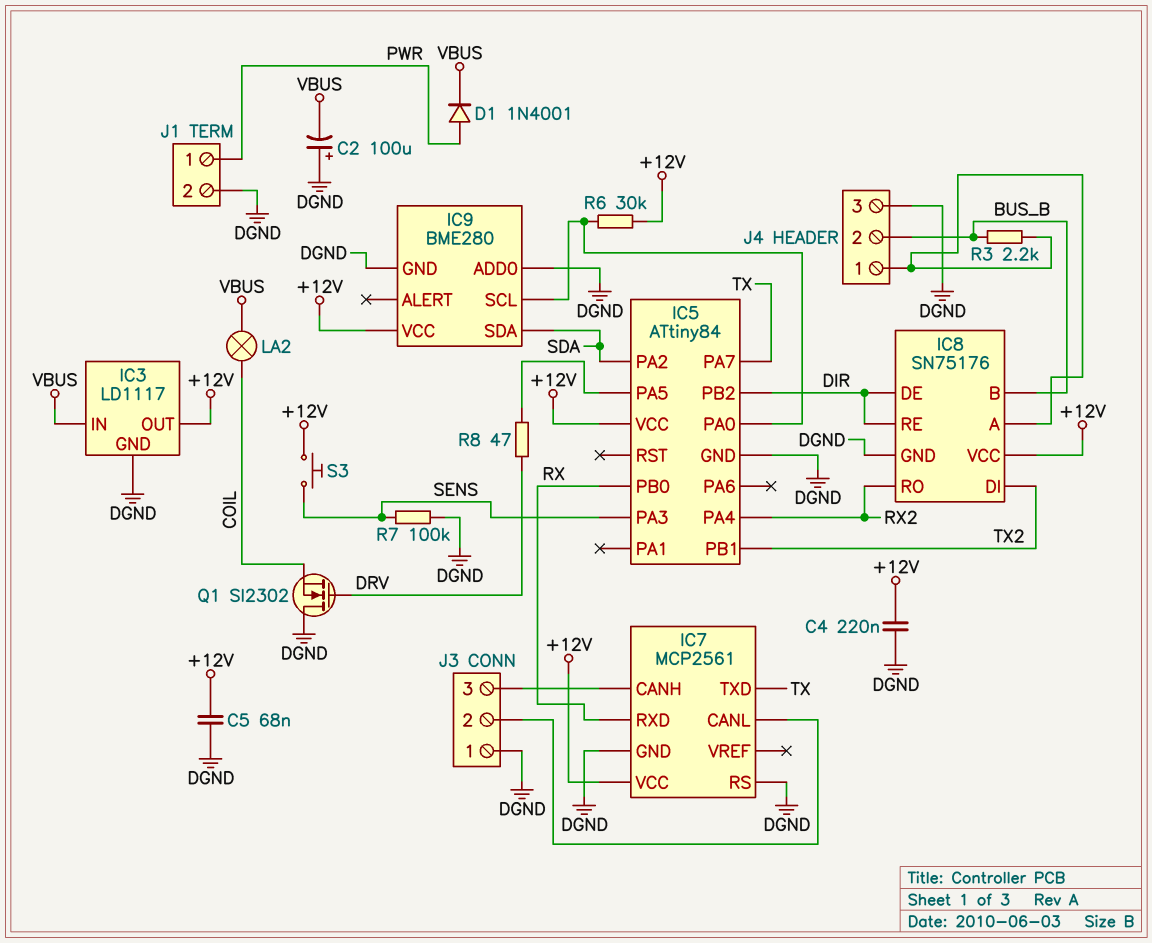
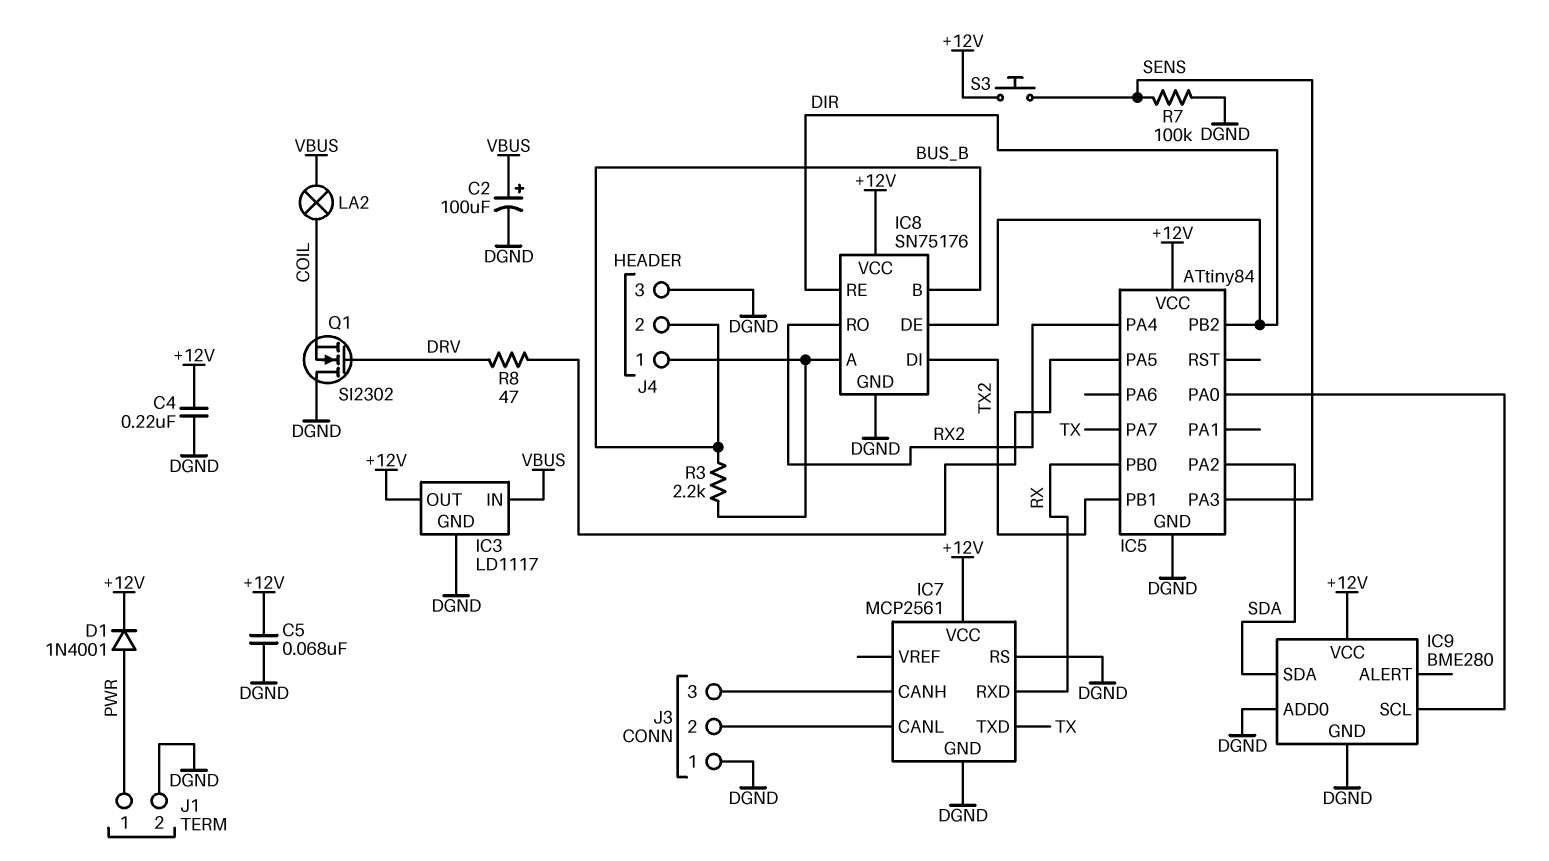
C2: 100uF (plus DGND, minus VBUS) -> 100uF (plus VBUS, minus DGND)
D1: diode 1N4001 (A PWR, K VBUS) -> diode 1N4001 (A PWR, K +12V)
R6: 30k (+12V, IC5/PA0) -> none

